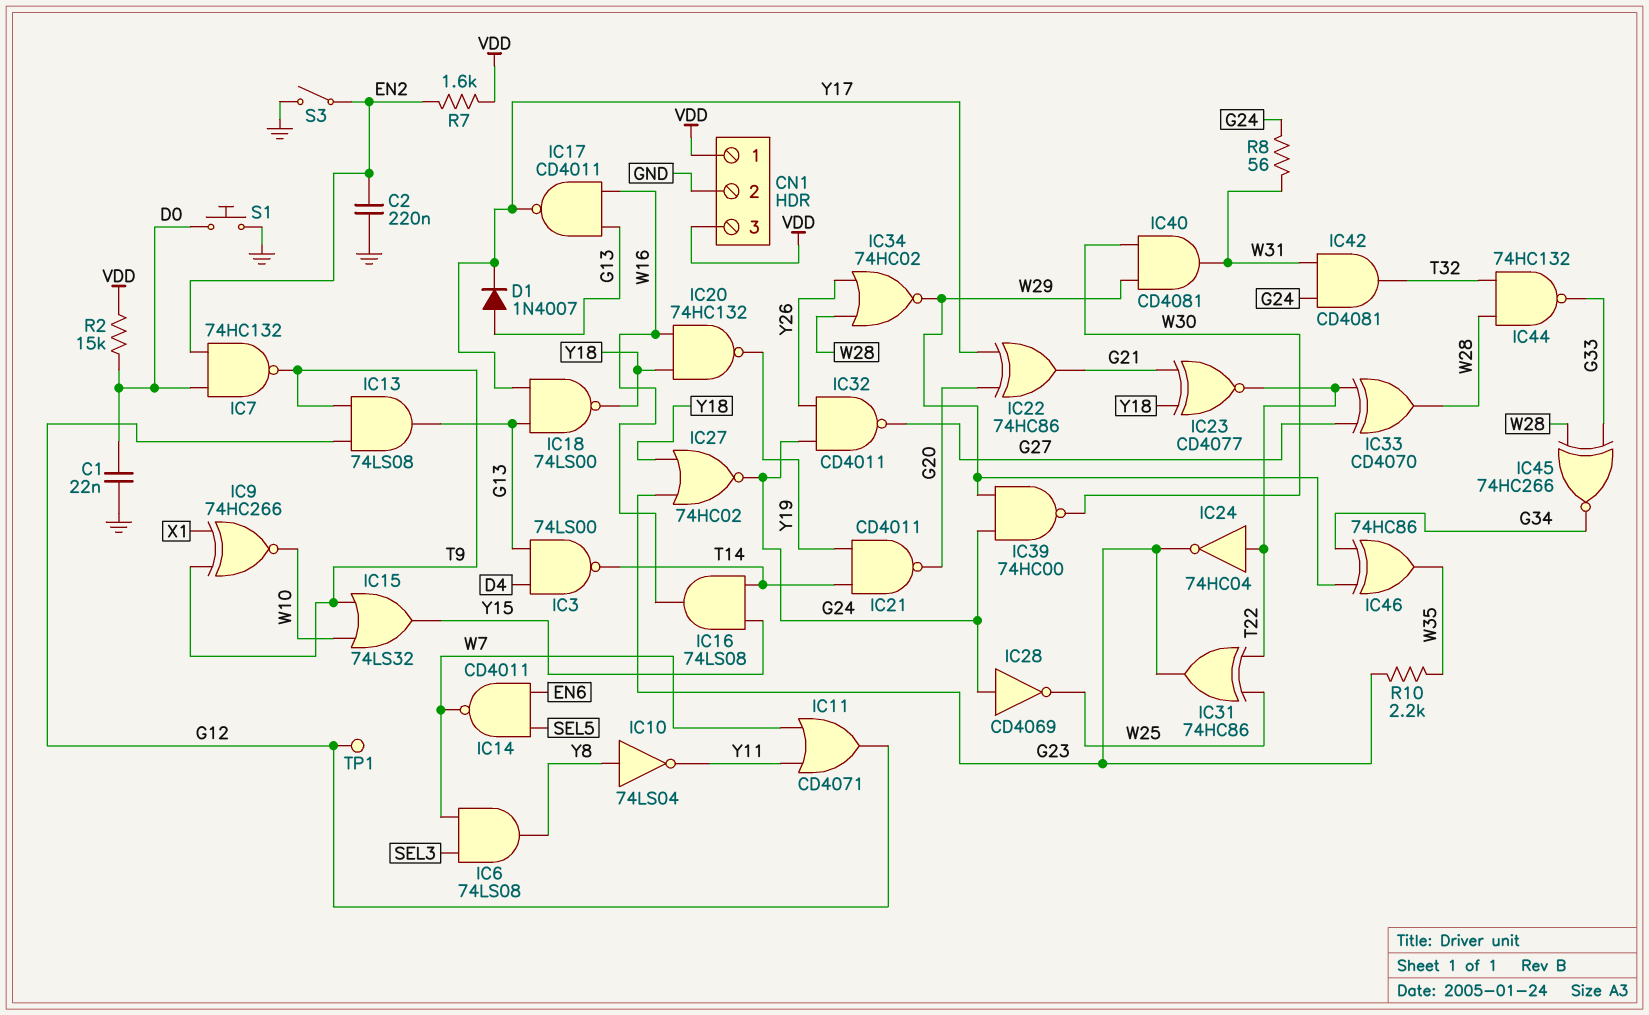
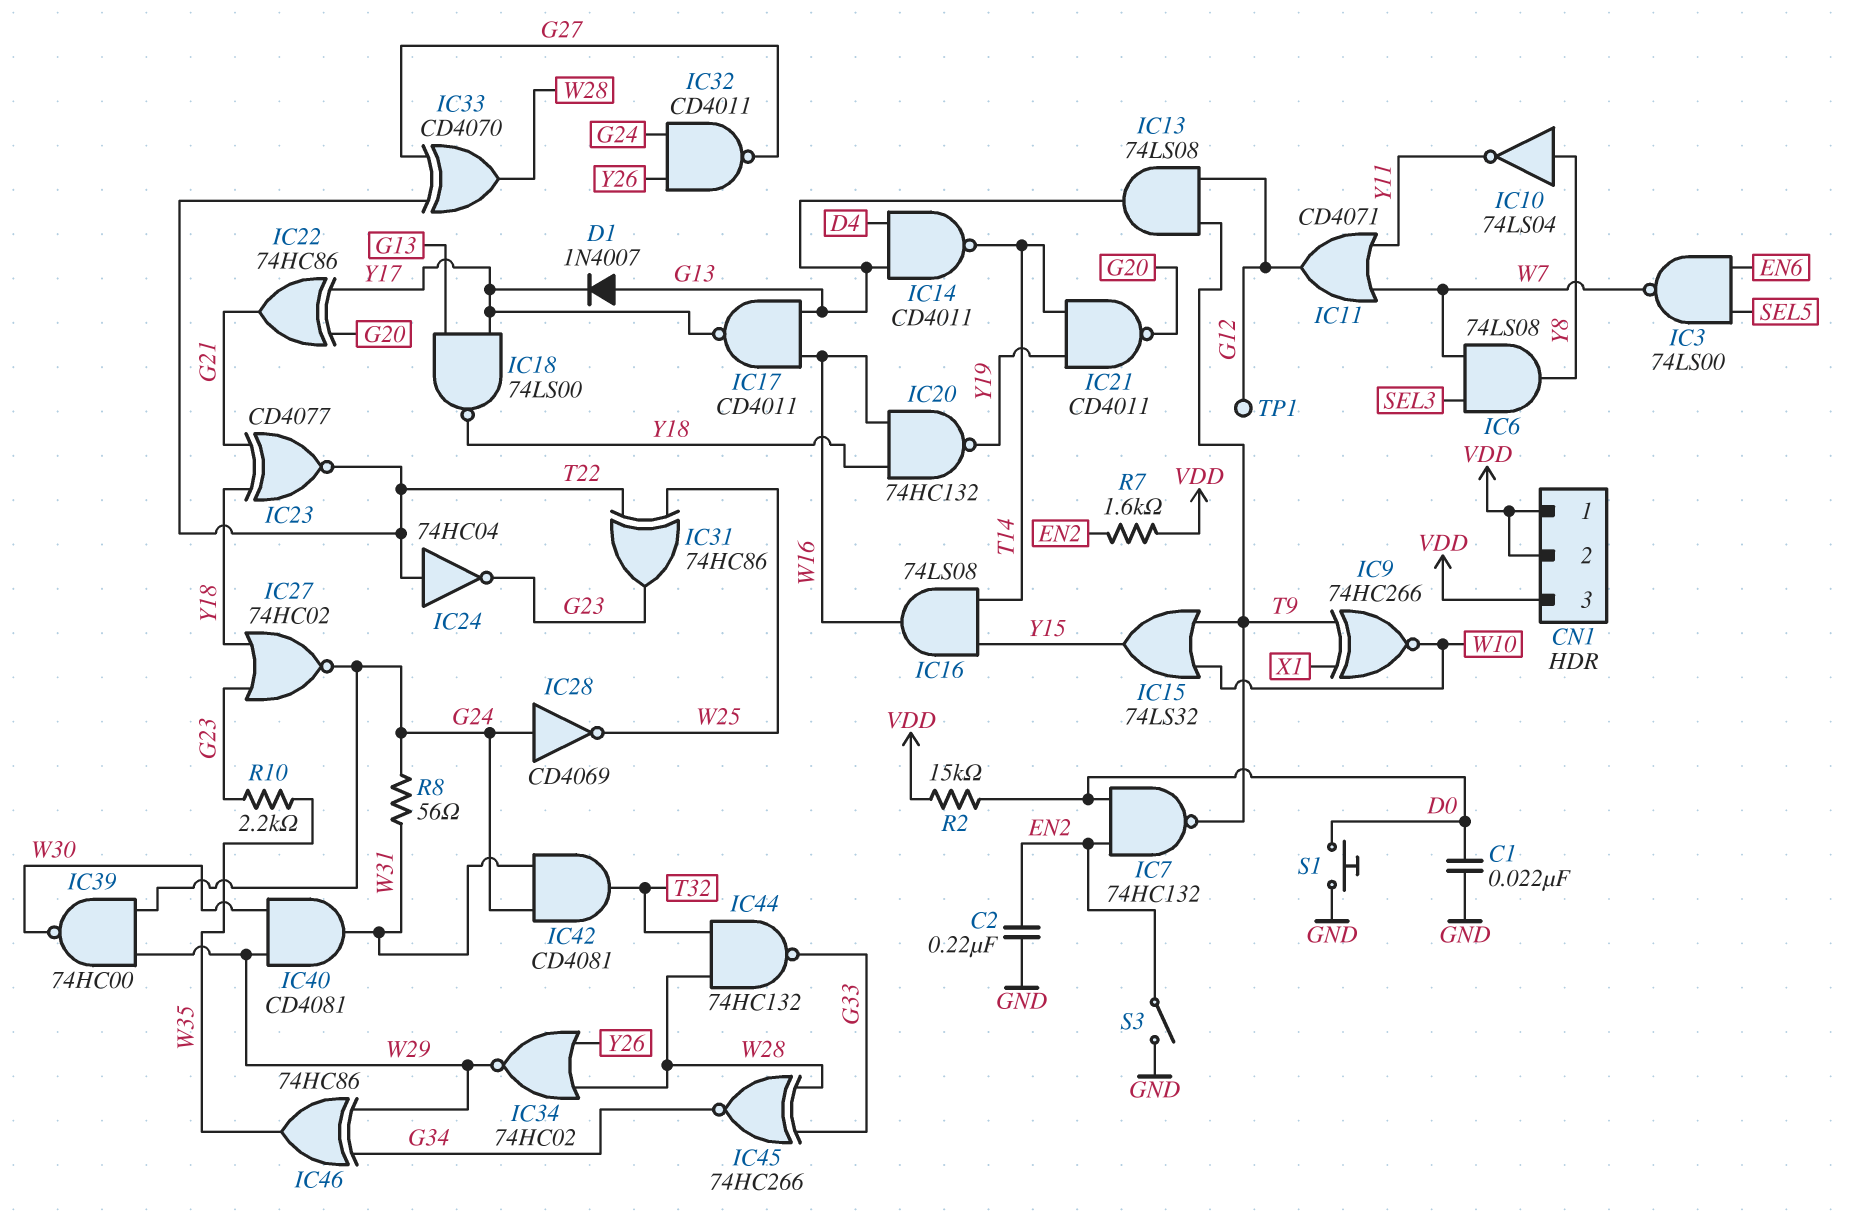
CN1 pin 2: GND -> VDD
IC3: NAND 74LS00 (in D4, in G13, out T14) -> NAND 74LS00 (in EN6, in SEL5, out W7)
IC14: NAND CD4011 (in EN6, in SEL5, out W7) -> NAND CD4011 (in D4, in G13, out T14)

